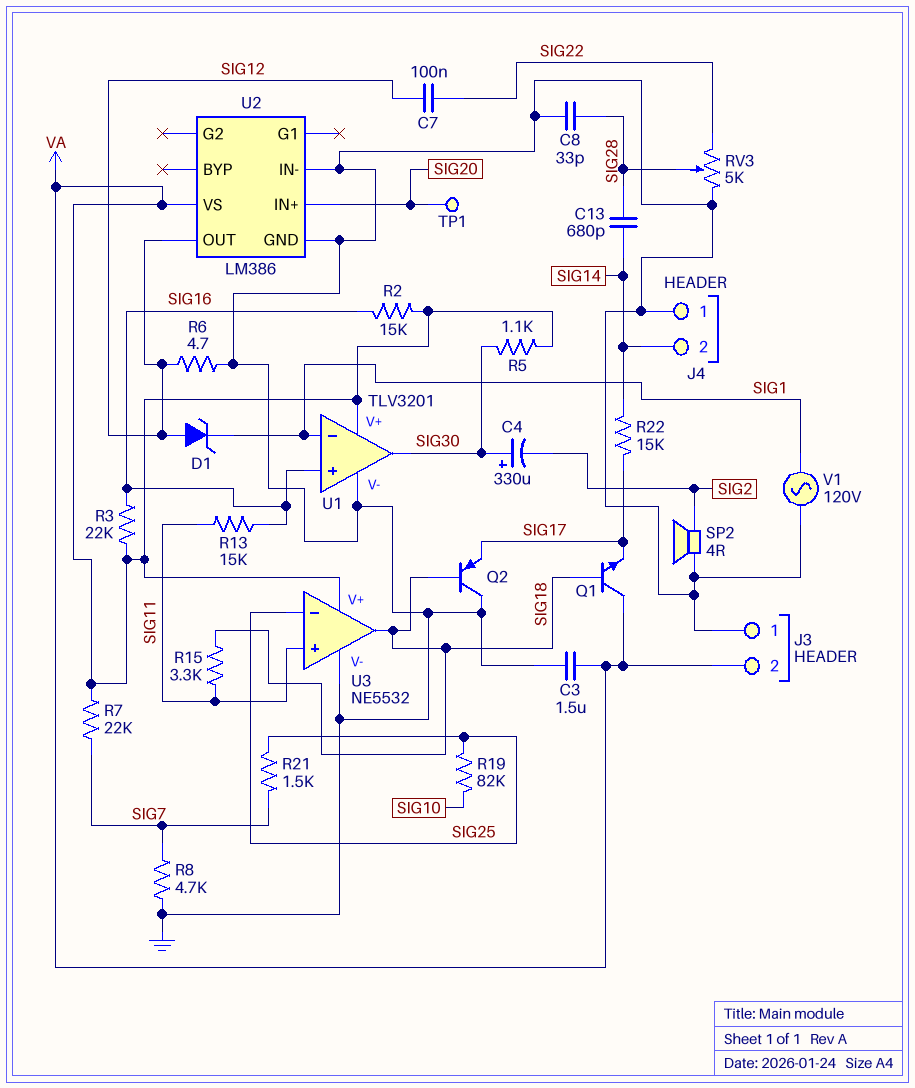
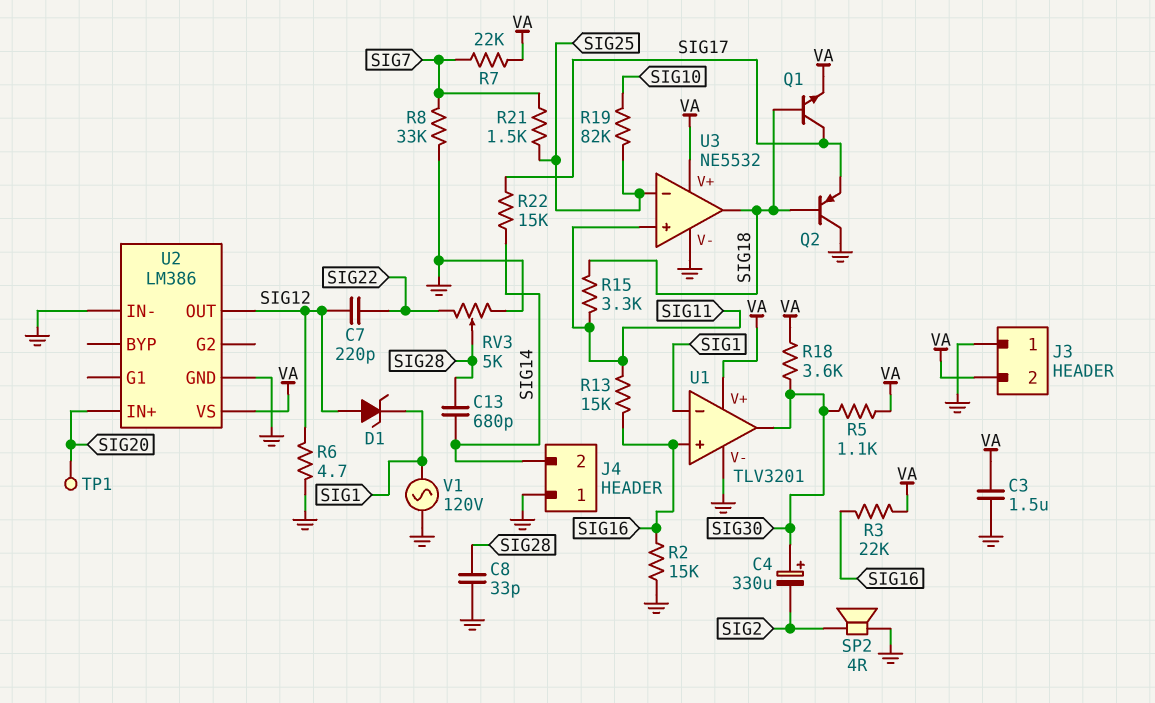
C7: 100nF (SIG12, SIG22) -> 220pF (SIG12, SIG22)
Q1: NPN (B SIG18, C VA, E SIG17) -> NPN (B SIG18, C SIG17, E VA)
R2: 15k (SIG16, VA) -> 15k (GND, SIG16)
R8: 4.7k (GND, SIG7) -> 33k (GND, SIG7)
R18: none -> 3.6k (SIG30, VA)

